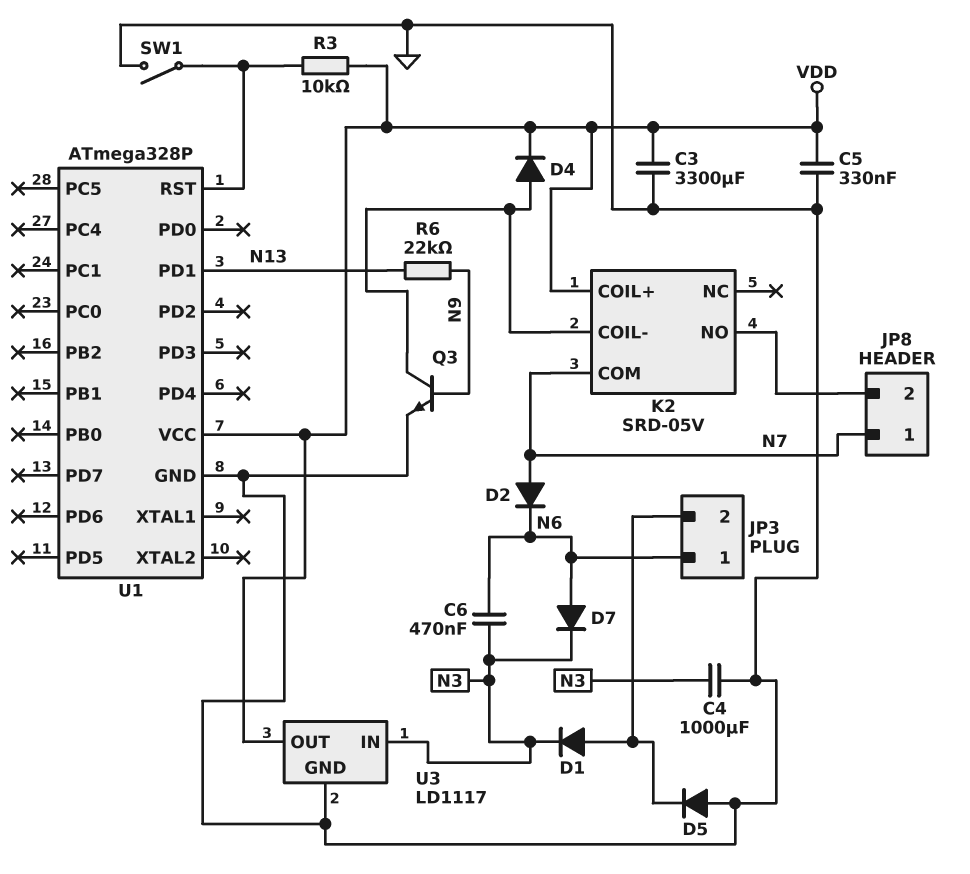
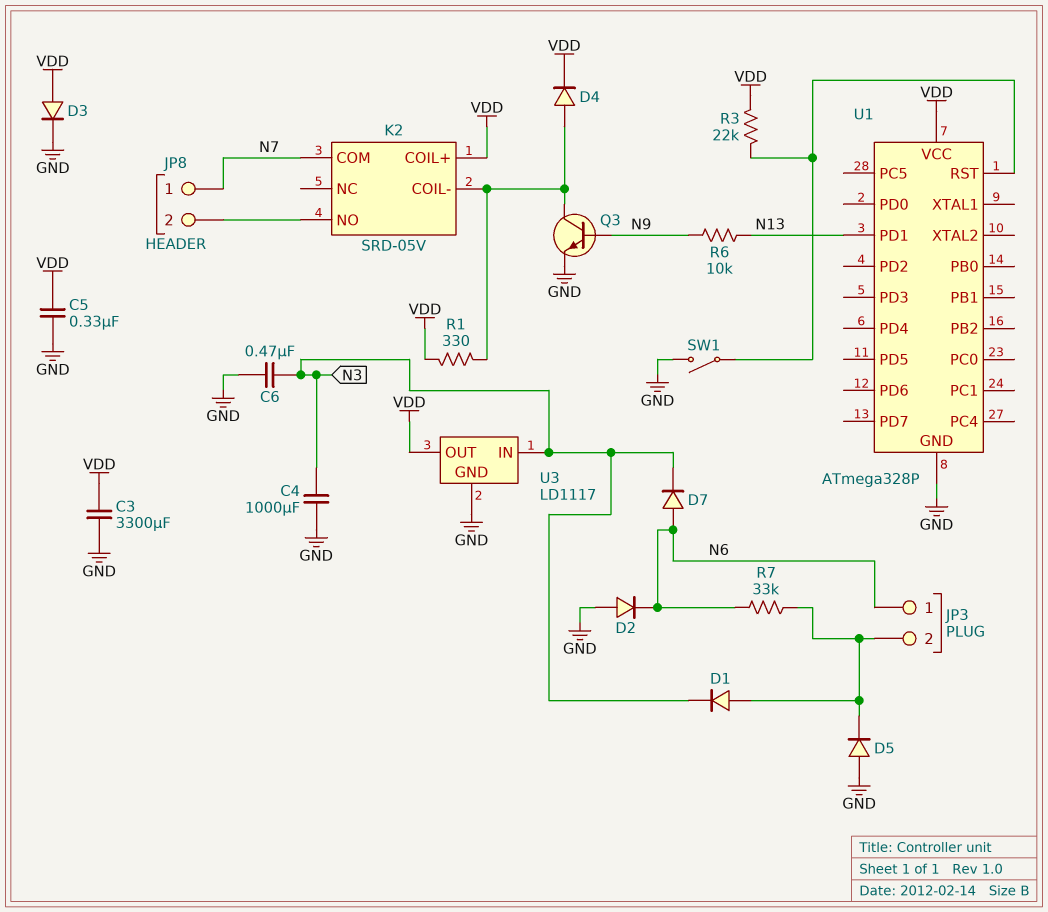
C6: 470nF (N3, N6) -> 470nF (GND, N3)
D2: diode (A N7, K N6) -> diode (A GND, K N6)
D3: none -> diode (A VDD, K GND)
R1: none -> 330 (K2/COIL-, VDD)
R3: 10k (U1/RST, VDD) -> 22k (U1/RST, VDD)
R6: 22k (N9, N13) -> 10k (N9, N13)
R7: none -> 33k (JP3/2, N6)

